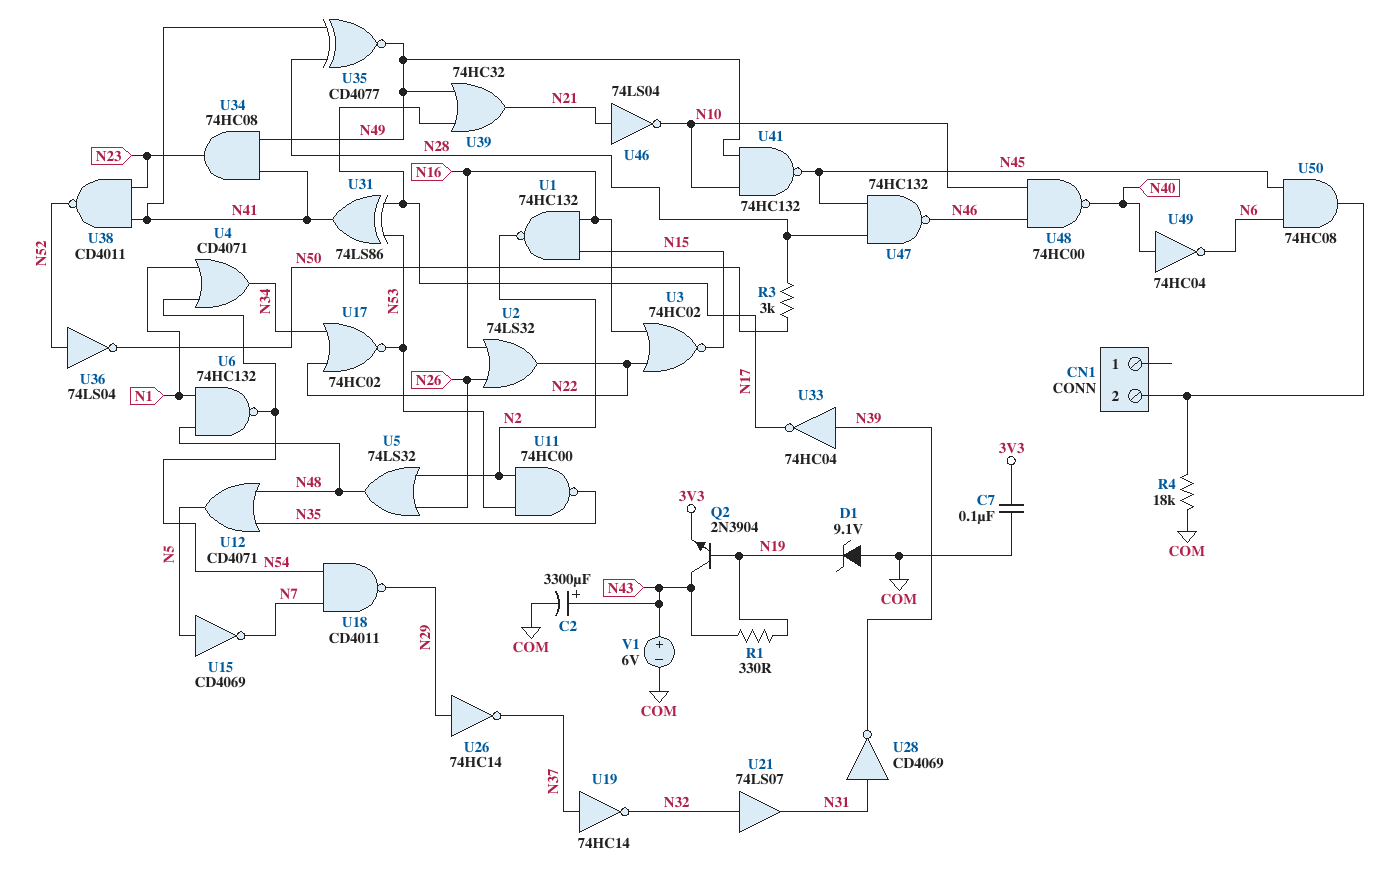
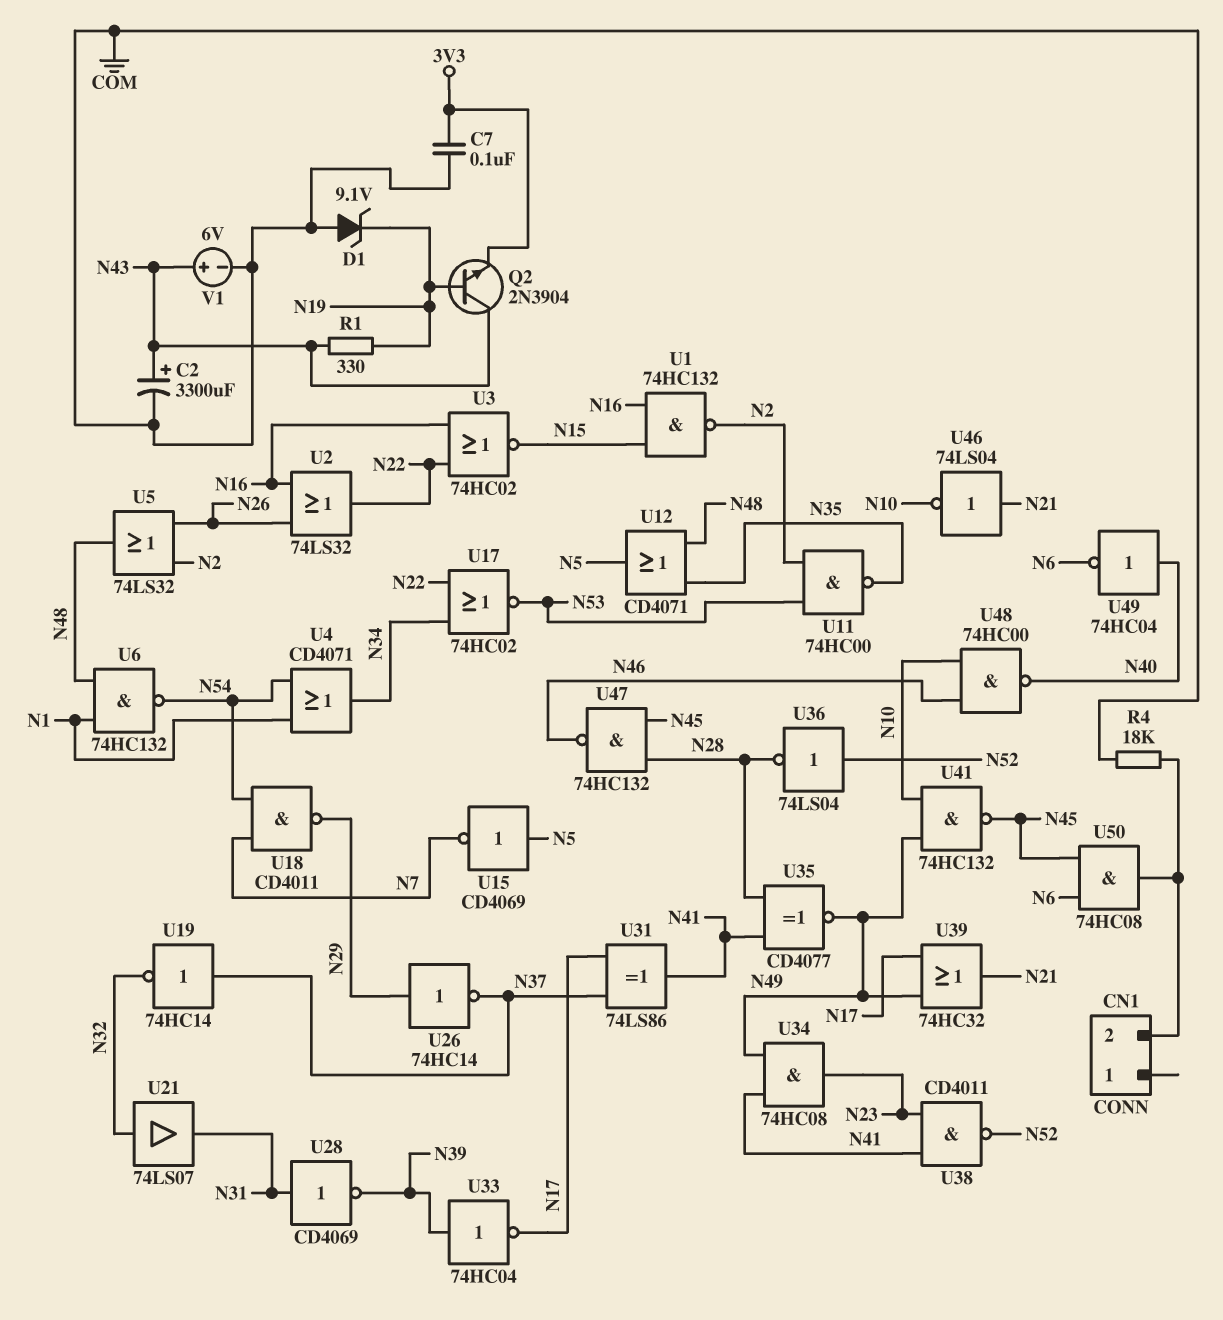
R3: 3k (N28, N50) -> none
U31: XOR 74LS86 (in N17, in N53, out N41) -> XOR 74LS86 (in N17, in N37, out N41)
U36: NOT 74LS04 (in N52, out N50) -> NOT 74LS04 (in N52, out N28)

